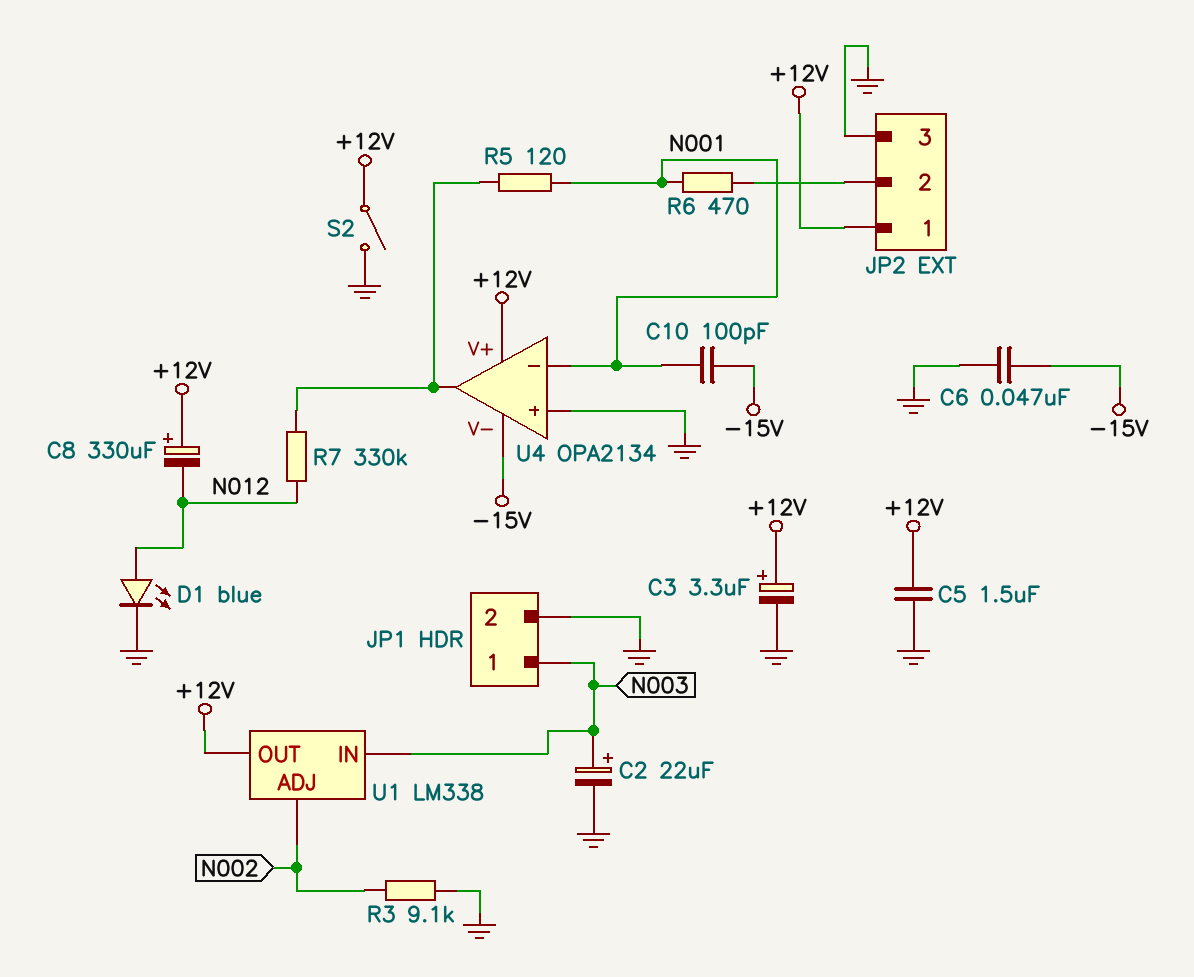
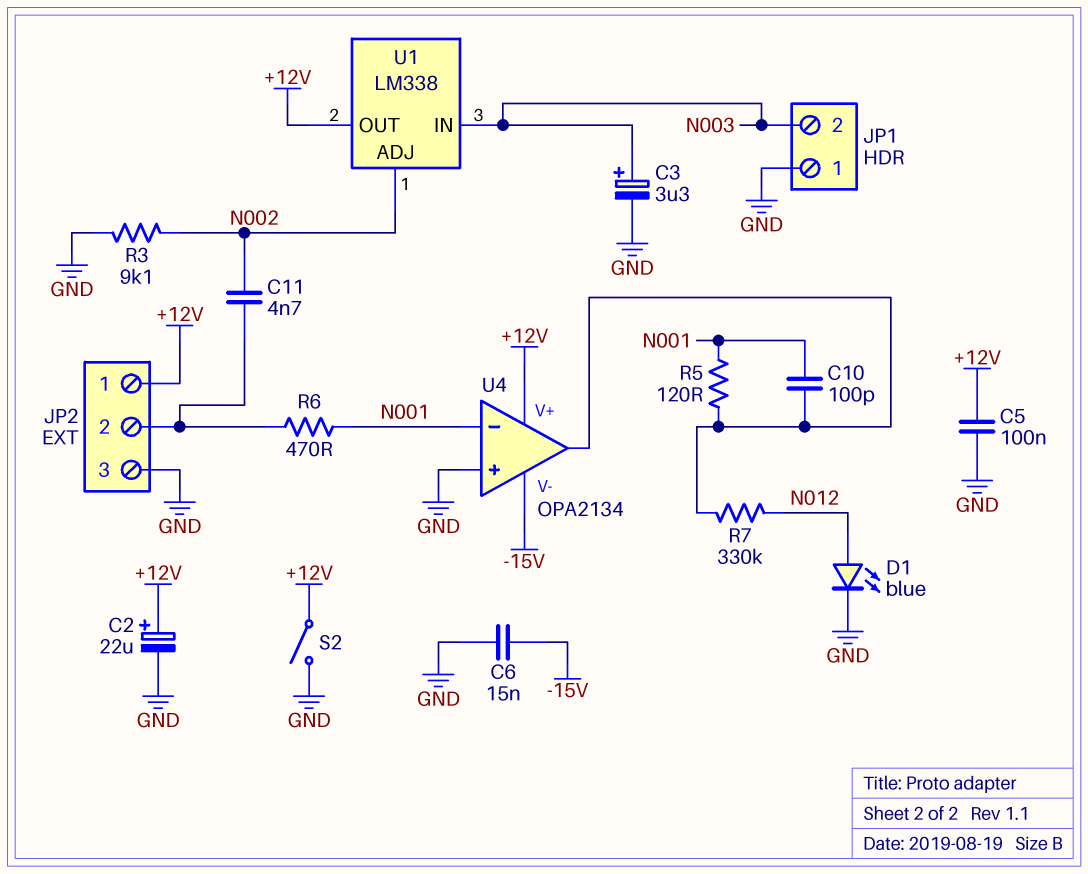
C2: 22uF (plus N003, minus GND) -> 22uF (plus +12V, minus GND)
C3: 3.3uF (plus +12V, minus GND) -> 3.3uF (plus N003, minus GND)
C5: 1.5uF (+12V, GND) -> 100nF (+12V, GND)
C6: 47nF (-15V, GND) -> 15nF (-15V, GND)
C8: 330uF (plus +12V, minus N012) -> none
C10: 100pF (-15V, N001) -> 100pF (N001, U4/out)
C11: none -> 4.7nF (JP2/2, N002)
JP1 pin 1: N003 -> GND
JP1 pin 2: GND -> N003

